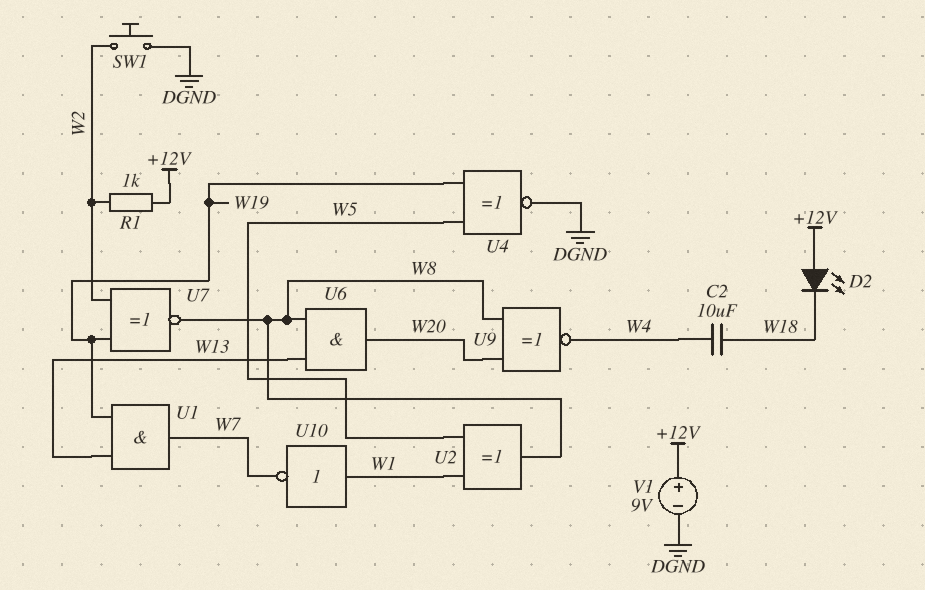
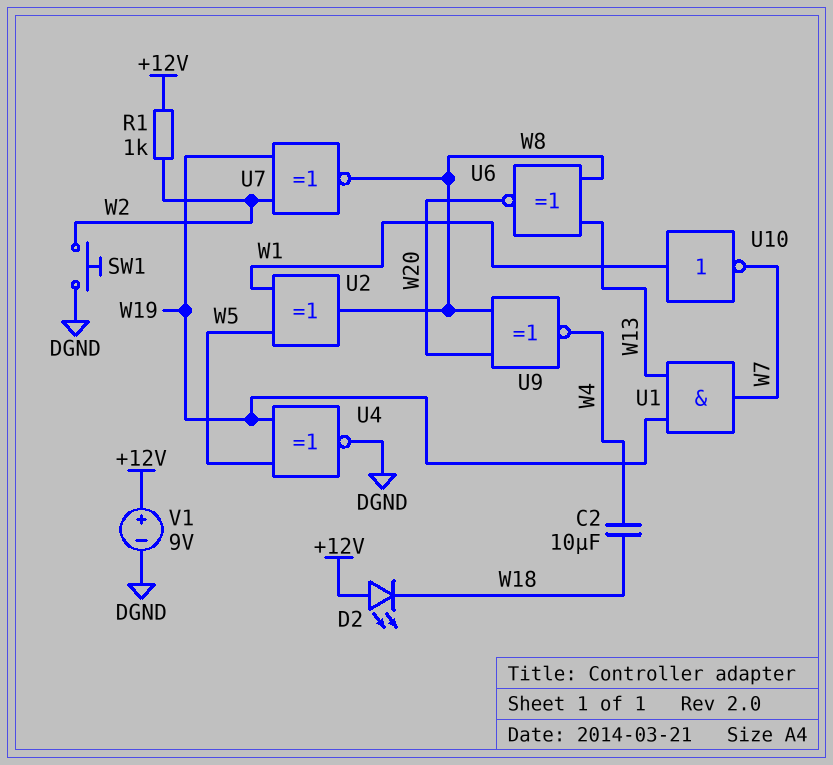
U6: AND (in W8, in W13, out W20) -> XNOR (in W8, in W13, out W20)

